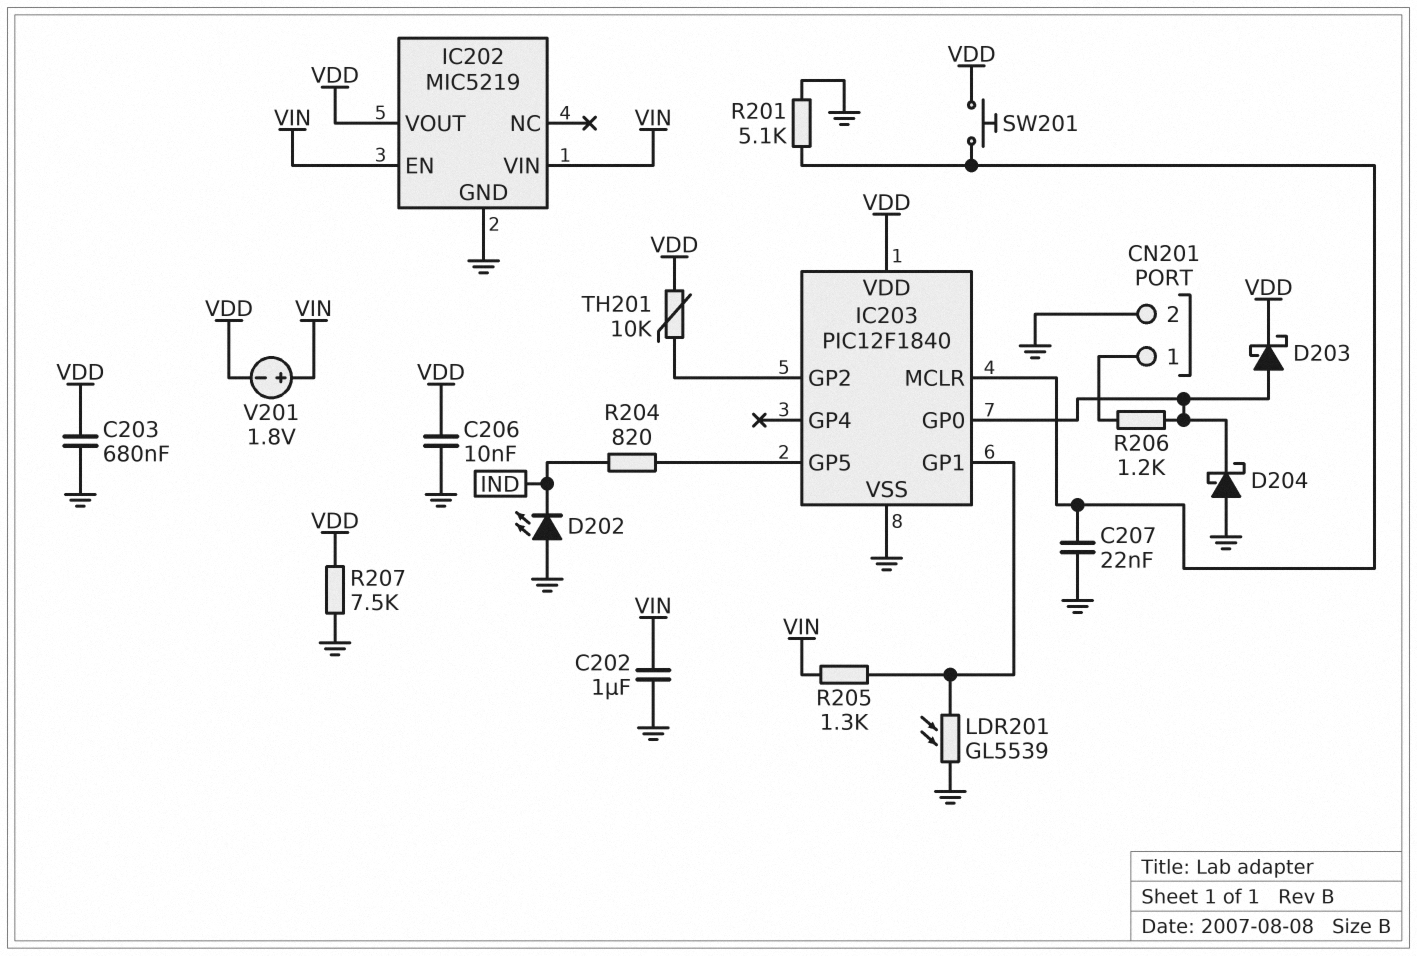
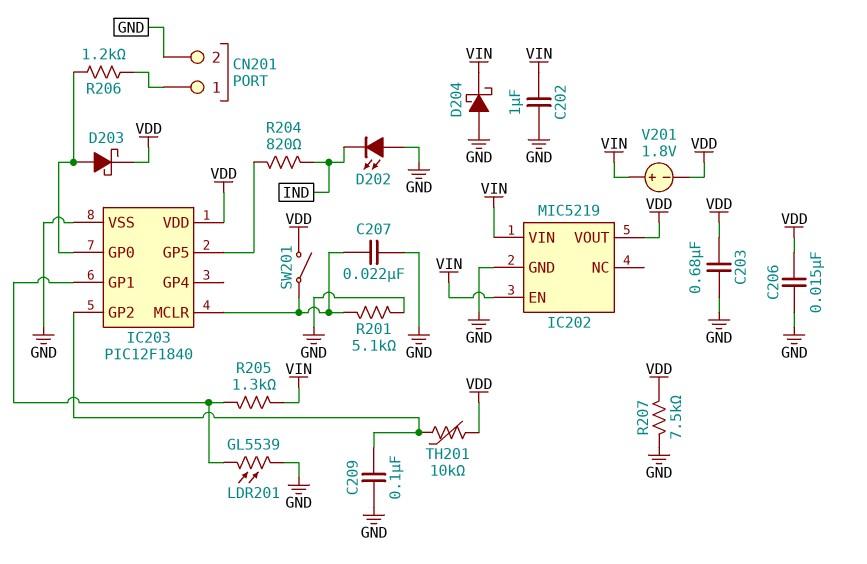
C206: 10nF (GND, VDD) -> 15nF (GND, VDD)
C209: none -> 100nF (GND, IC203/GP2)
D204: schottky (A GND, K IC203/GP0) -> schottky (A GND, K VIN)
SW201: button (IC203/MCLR, VDD) -> switch (IC203/MCLR, VDD)

